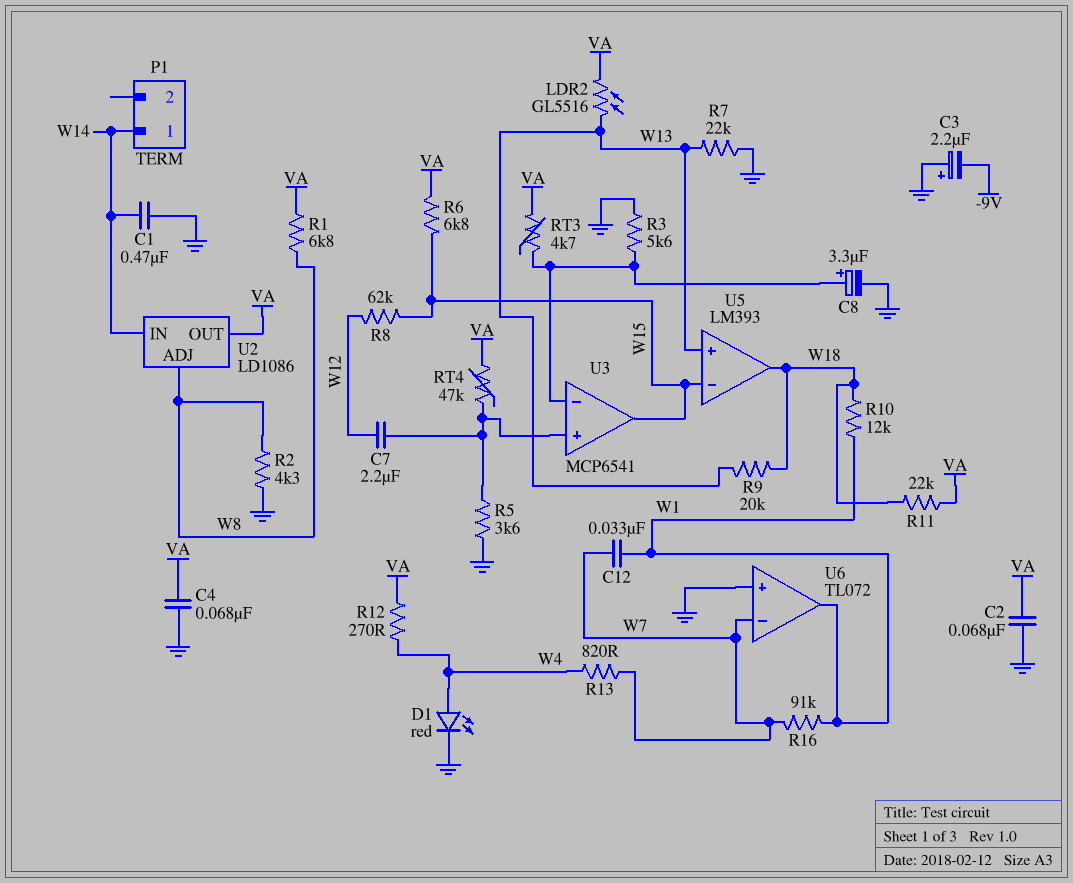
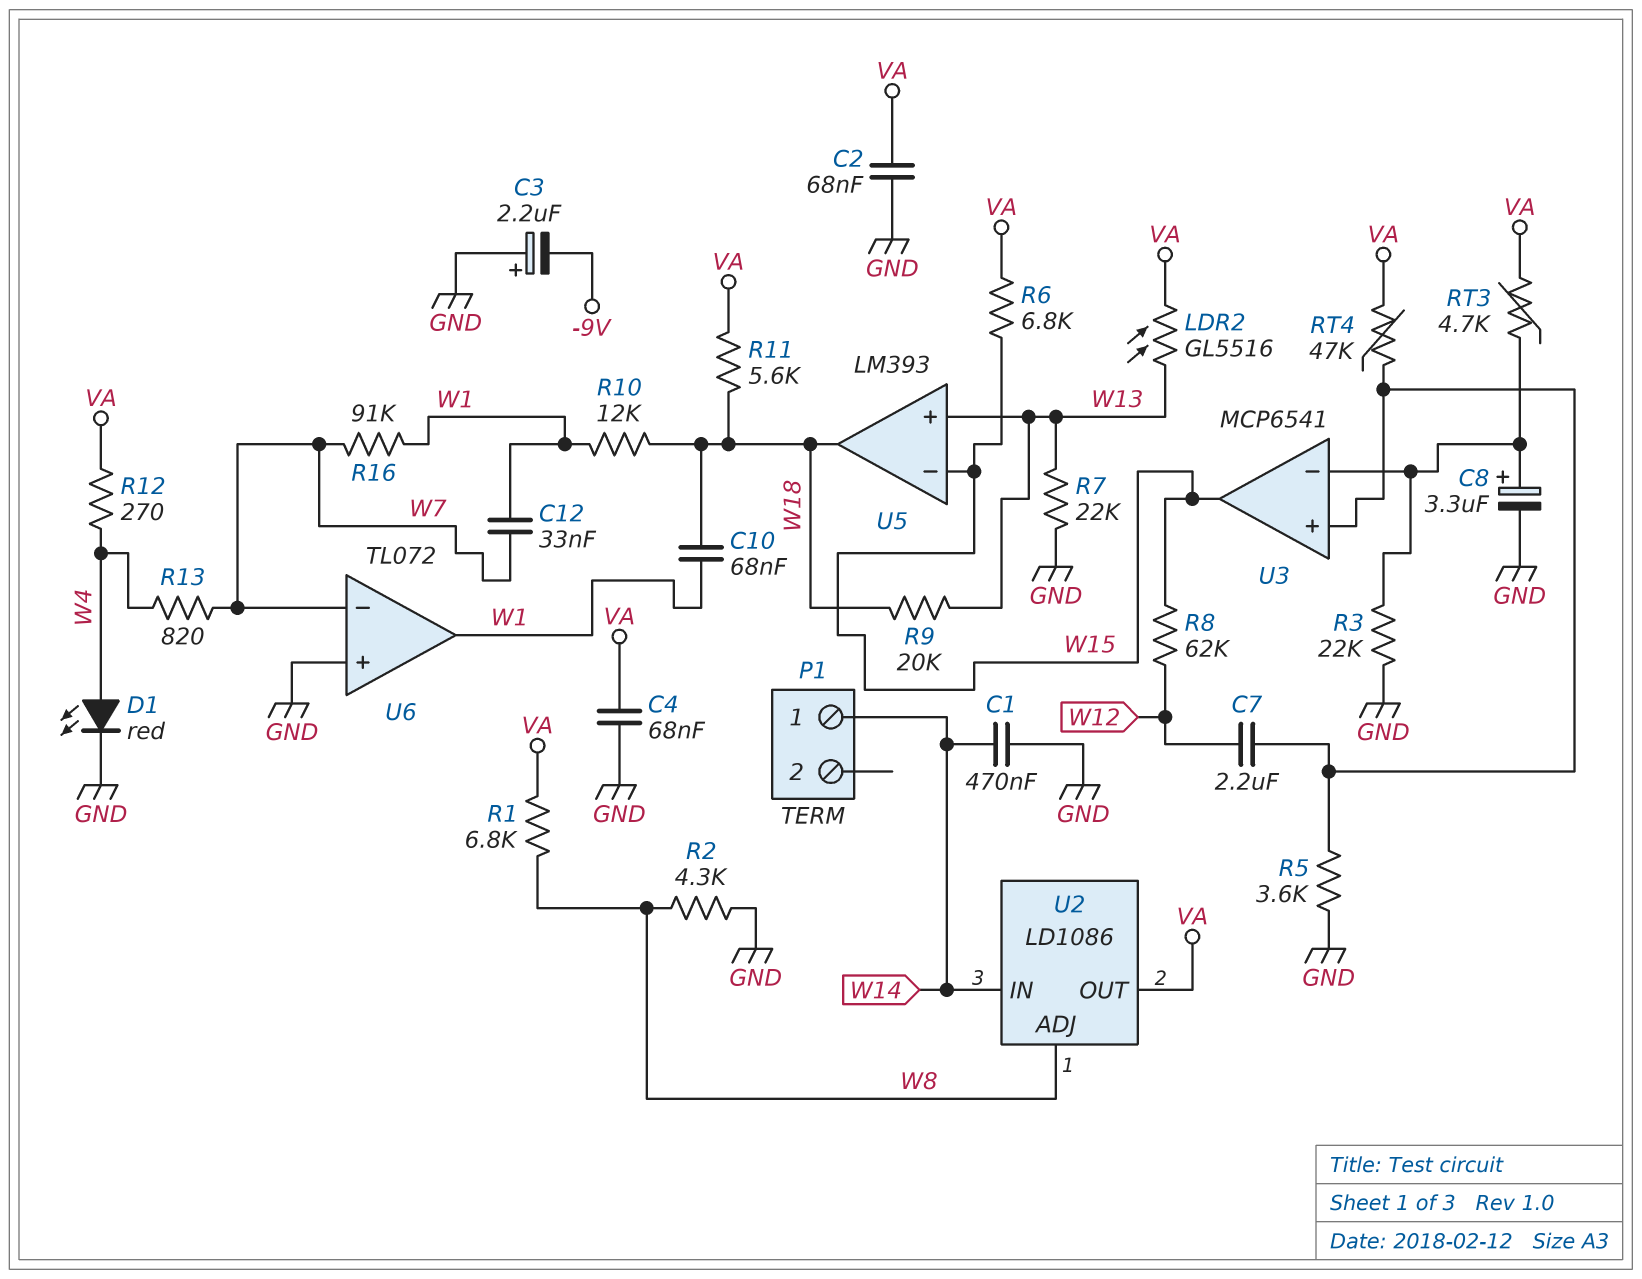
C10: none -> 68nF (W1, W18)
R3: 5.6k (GND, U3/in-) -> 22k (GND, U3/in-)
R11: 22k (VA, W18) -> 5.6k (VA, W18)

